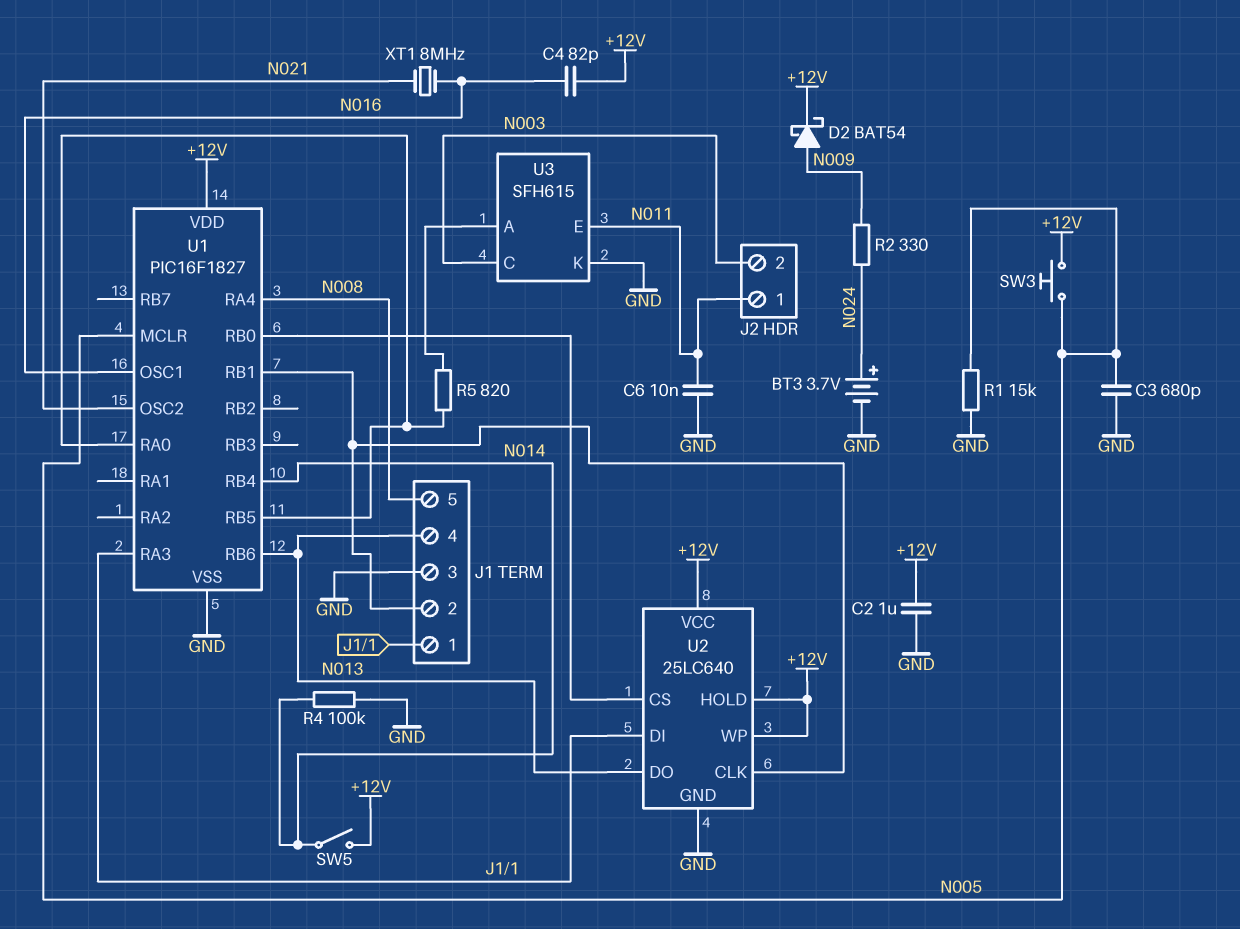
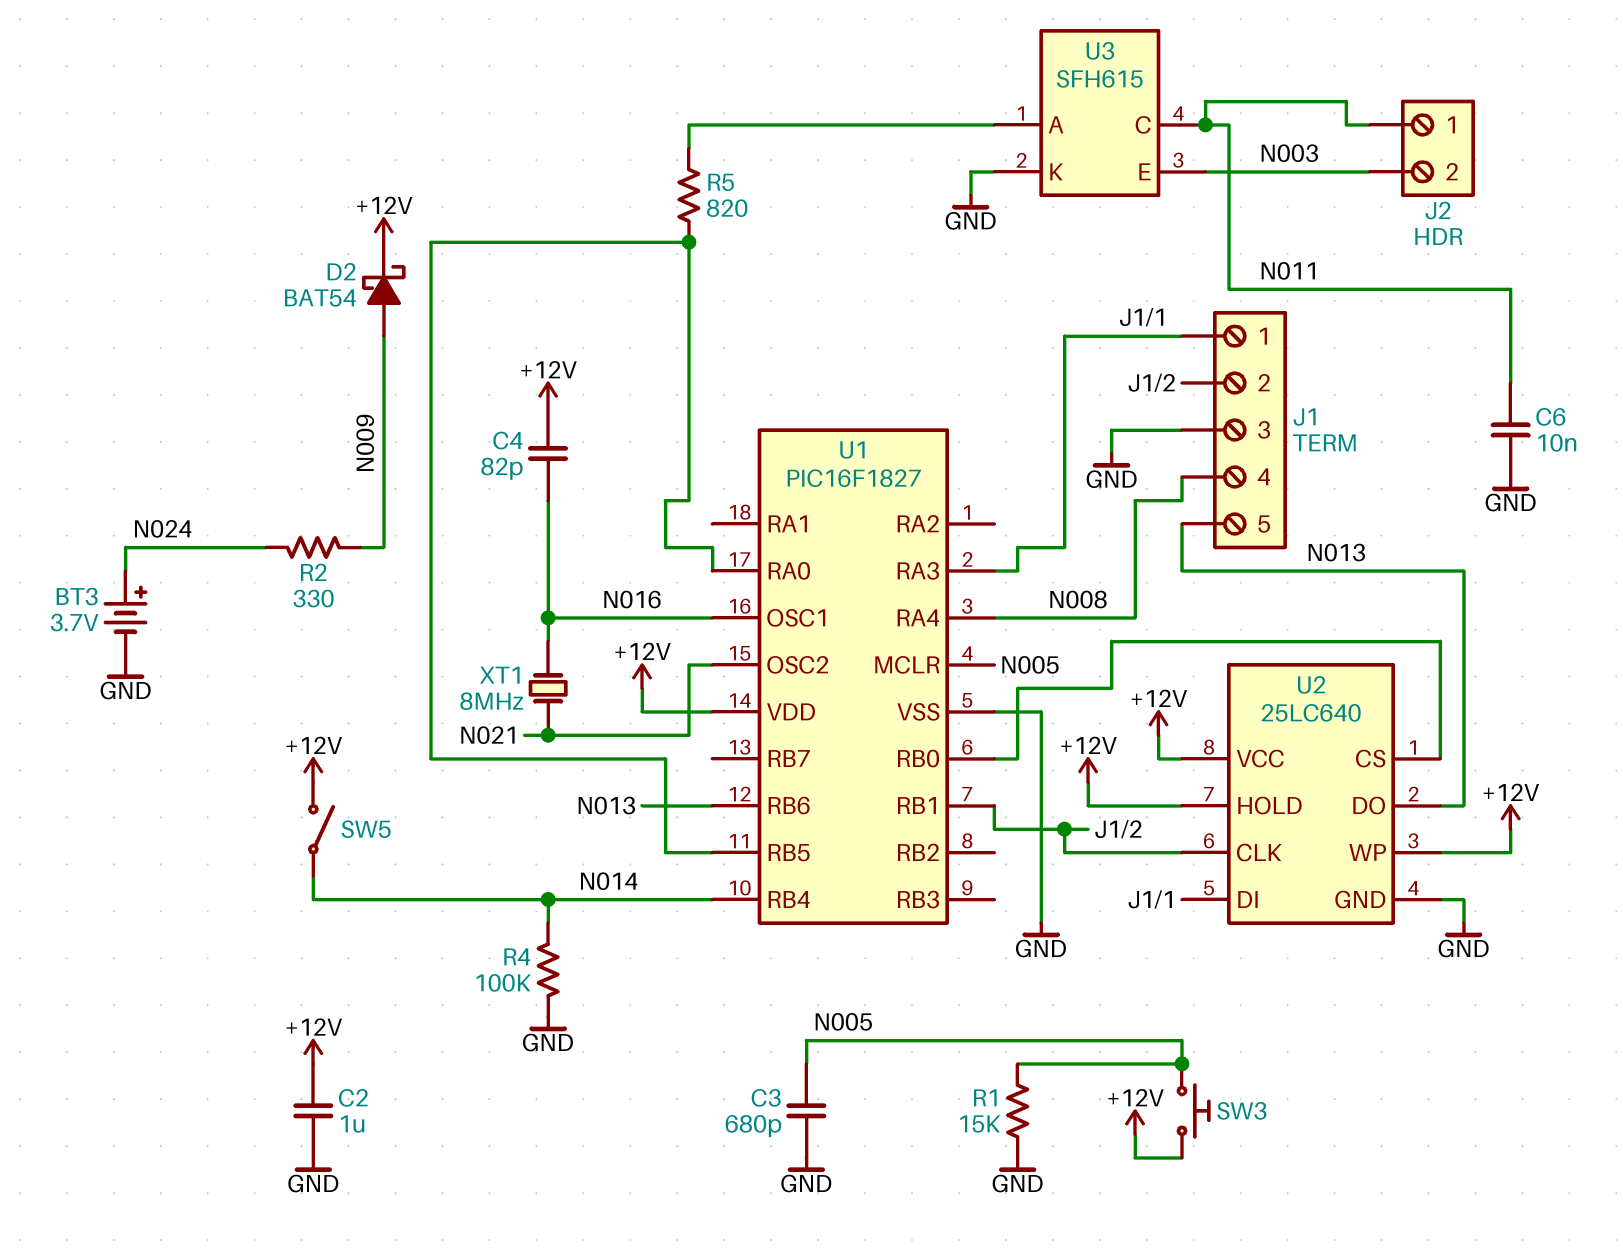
J1 pin 4: N013 -> N008
J1 pin 5: N008 -> N013
U3 pin C: N003 -> N011
U3 pin E: N011 -> N003

